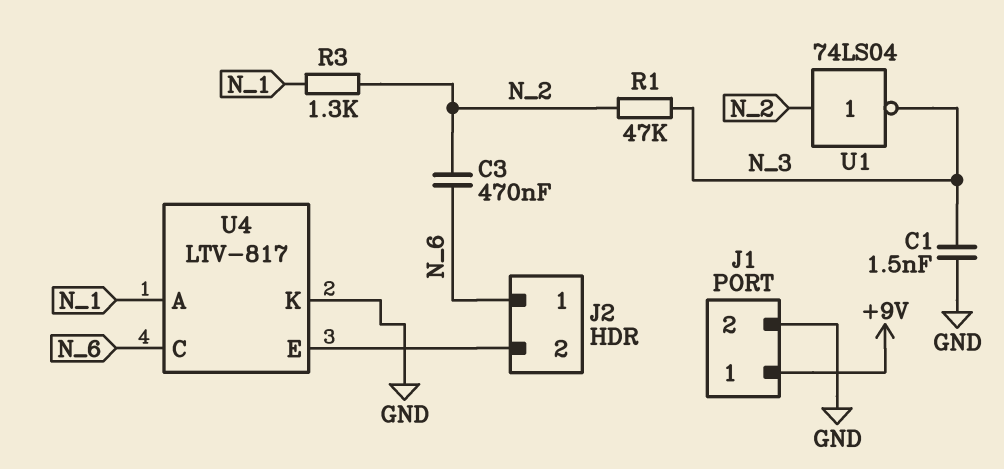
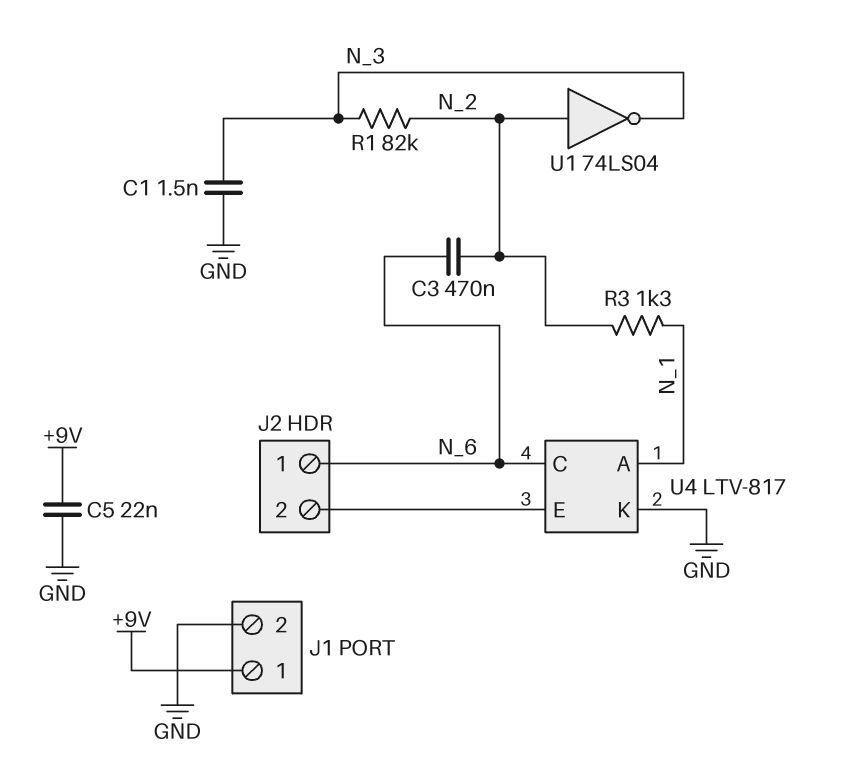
C5: none -> 22nF (+9V, GND)
R1: 47k (N_2, N_3) -> 82k (N_2, N_3)

